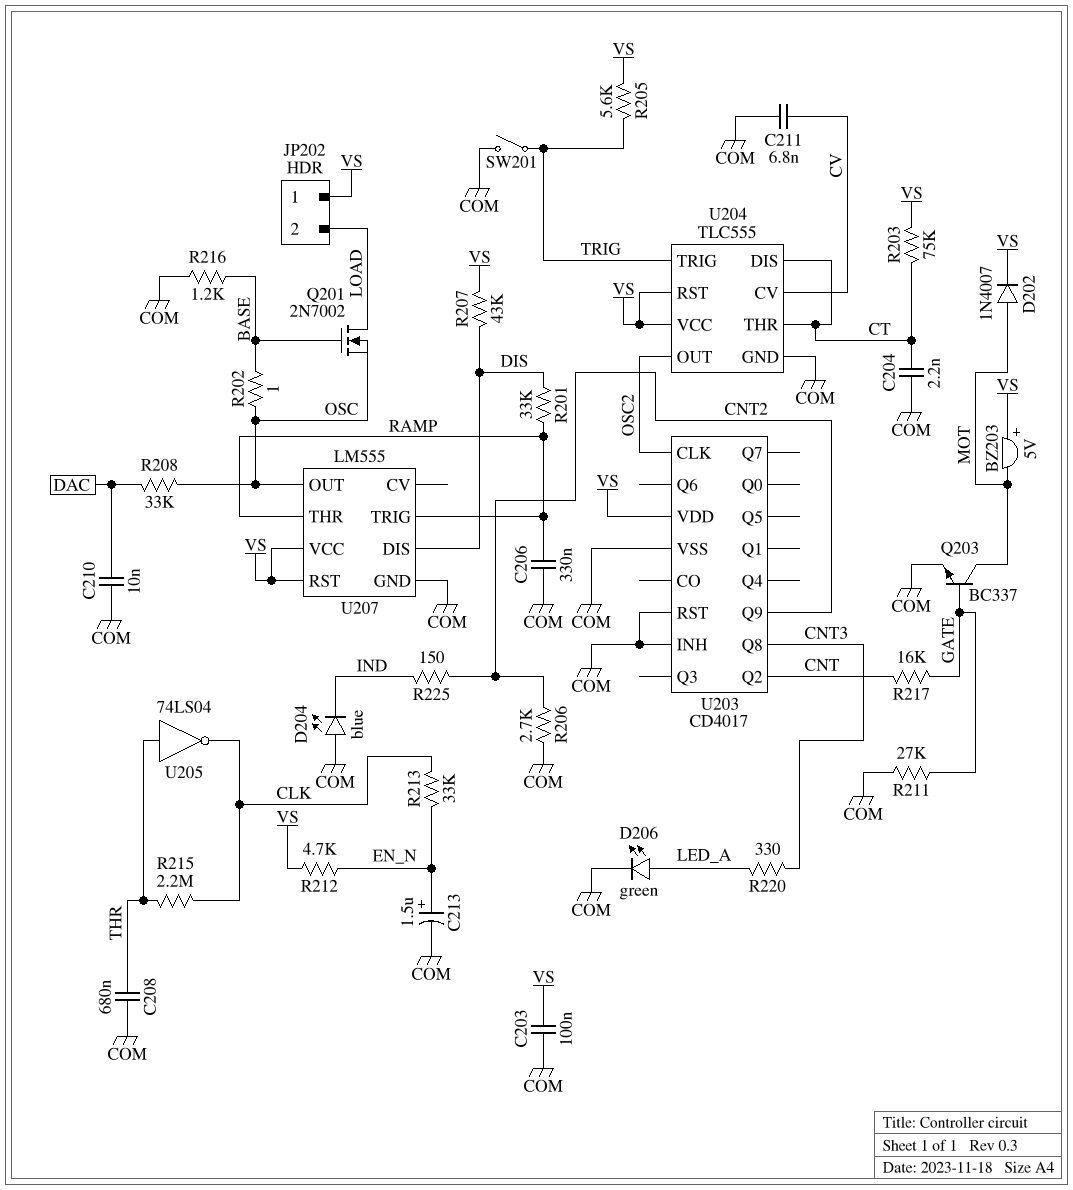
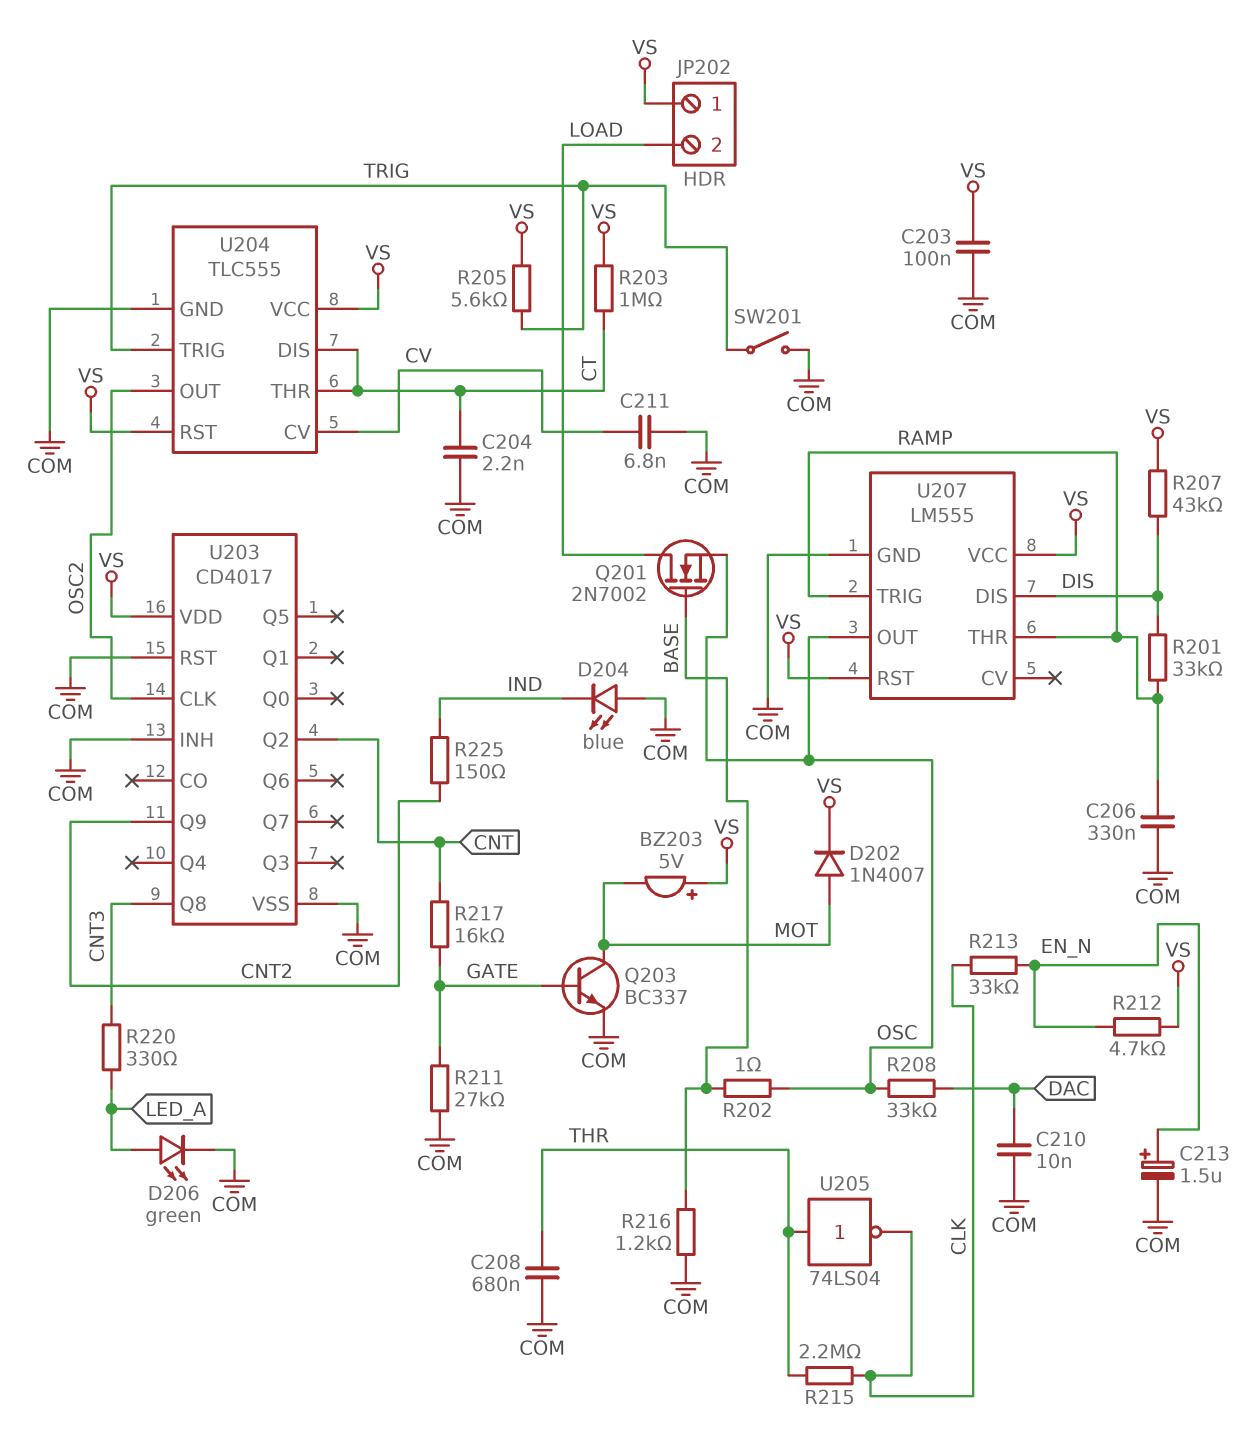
R203: 75k (CT, VS) -> 1M (CT, VS)
R206: 2.7k (CNT2, COM) -> none

